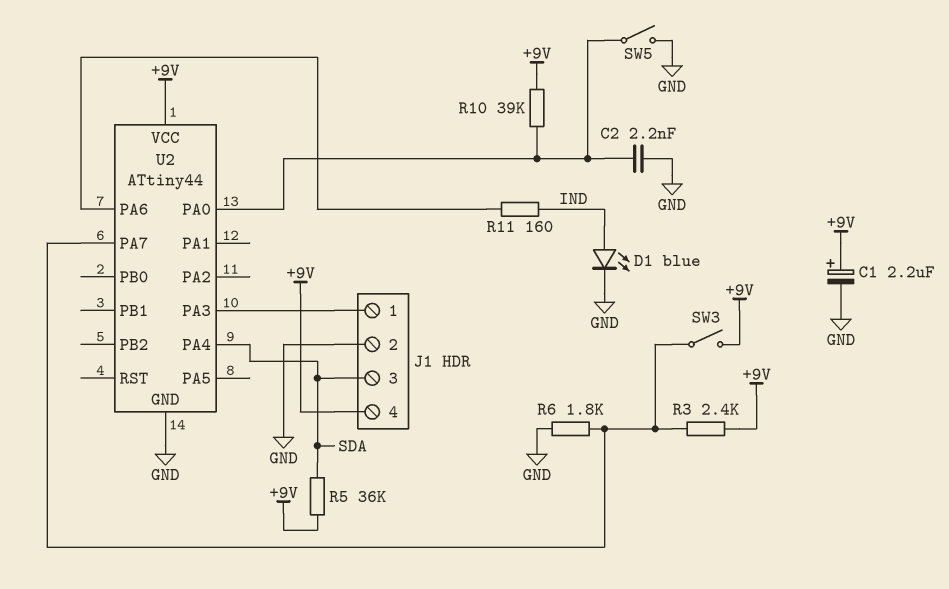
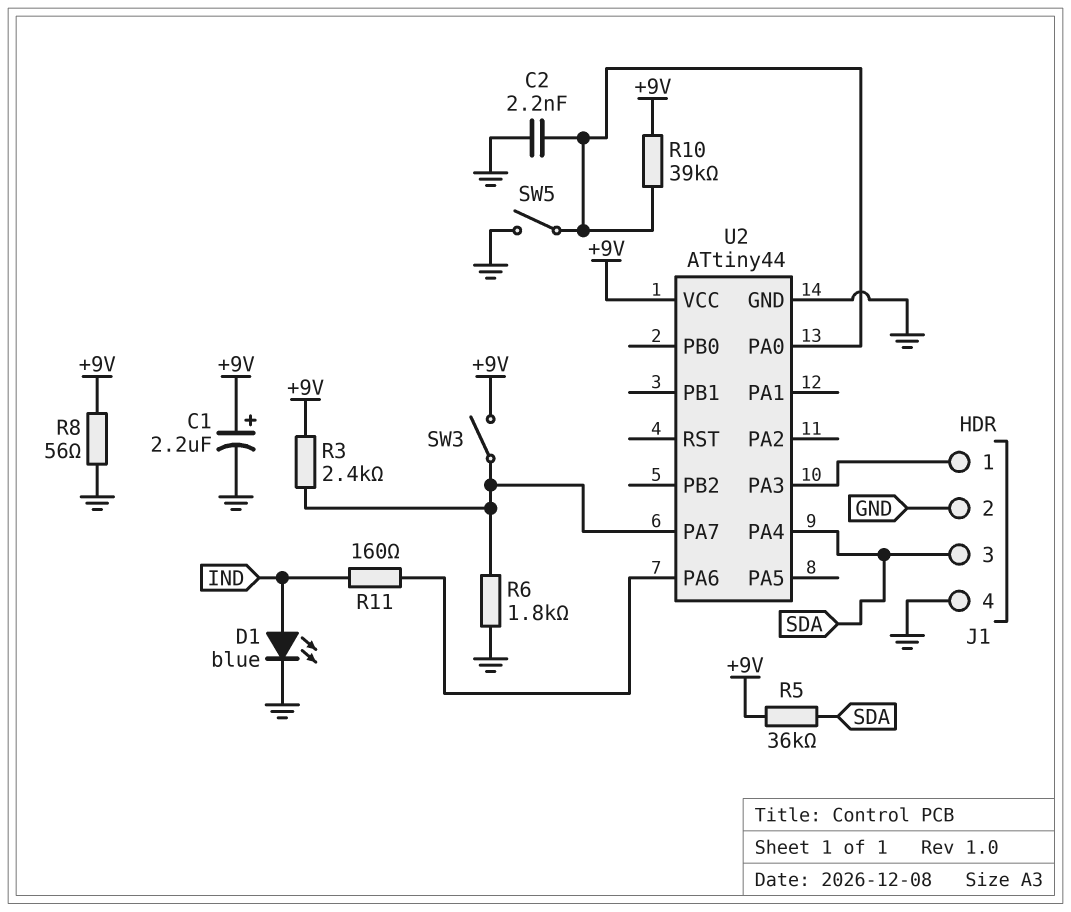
J1 pin 4: +9V -> GND
R8: none -> 56 (+9V, GND)

